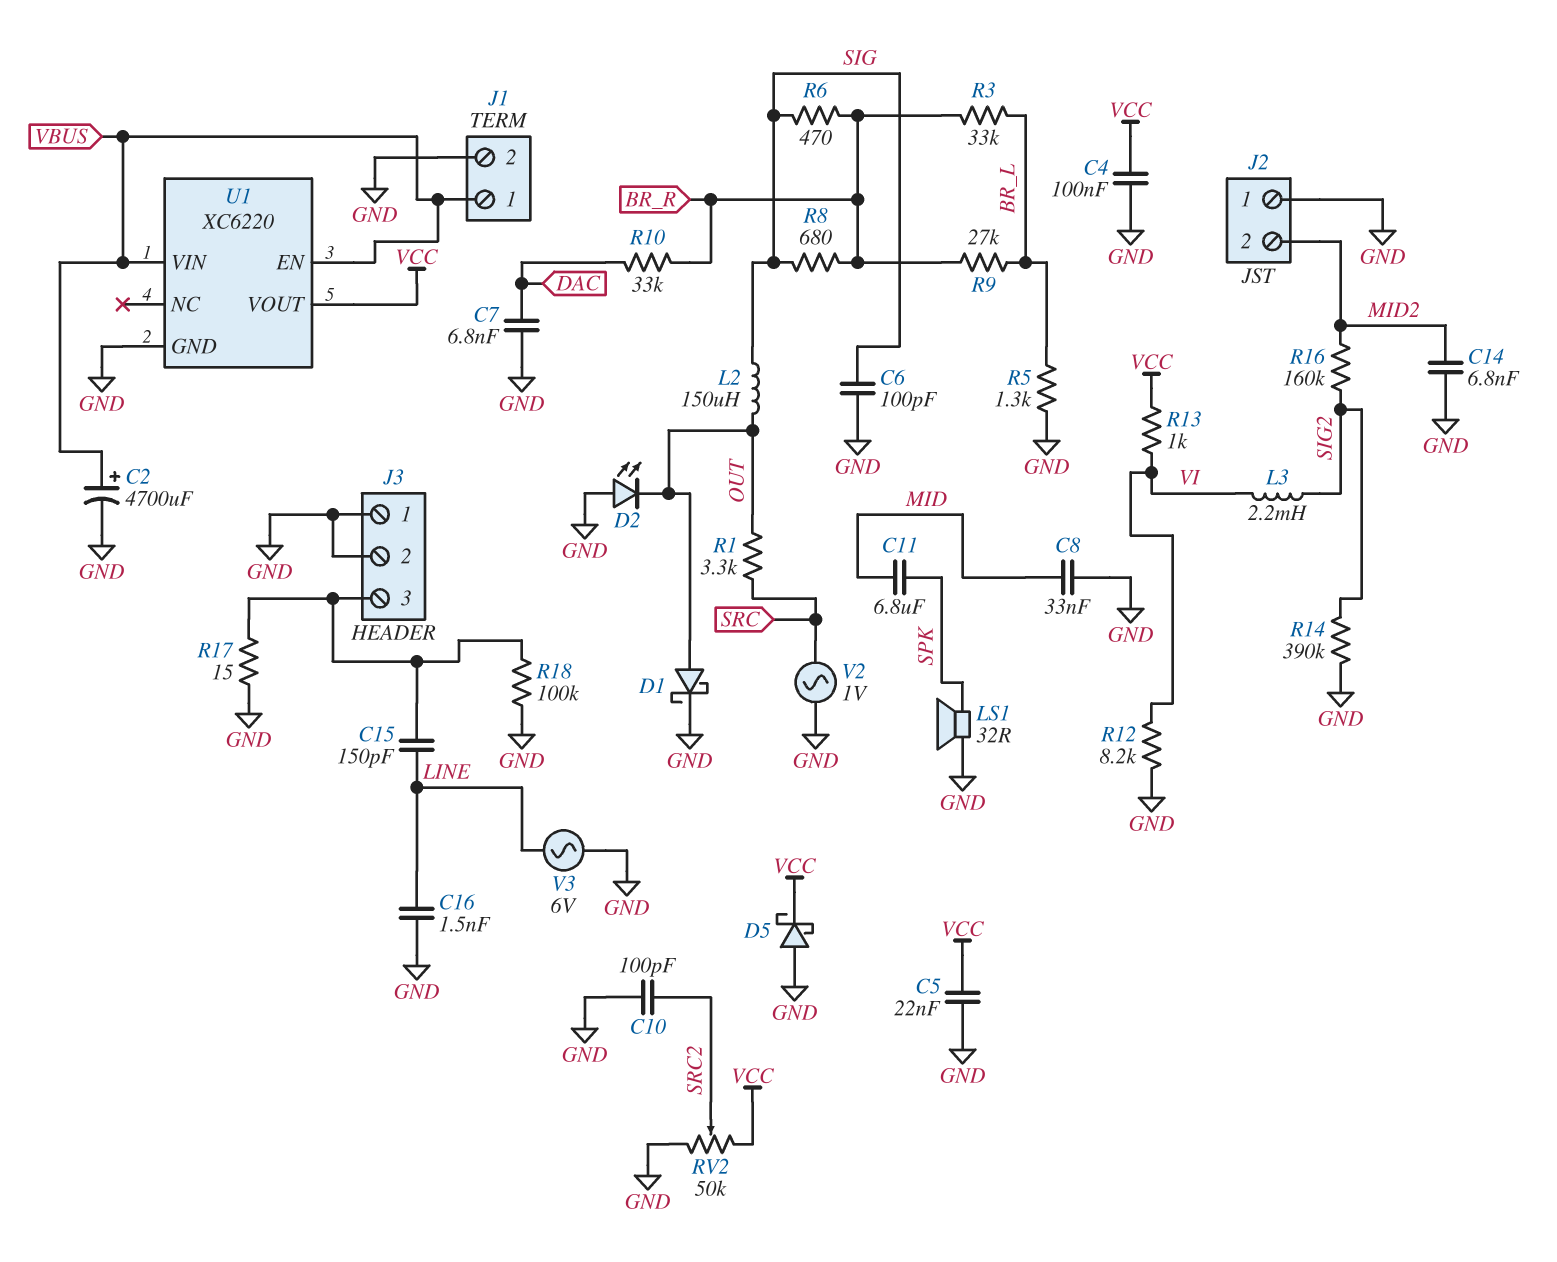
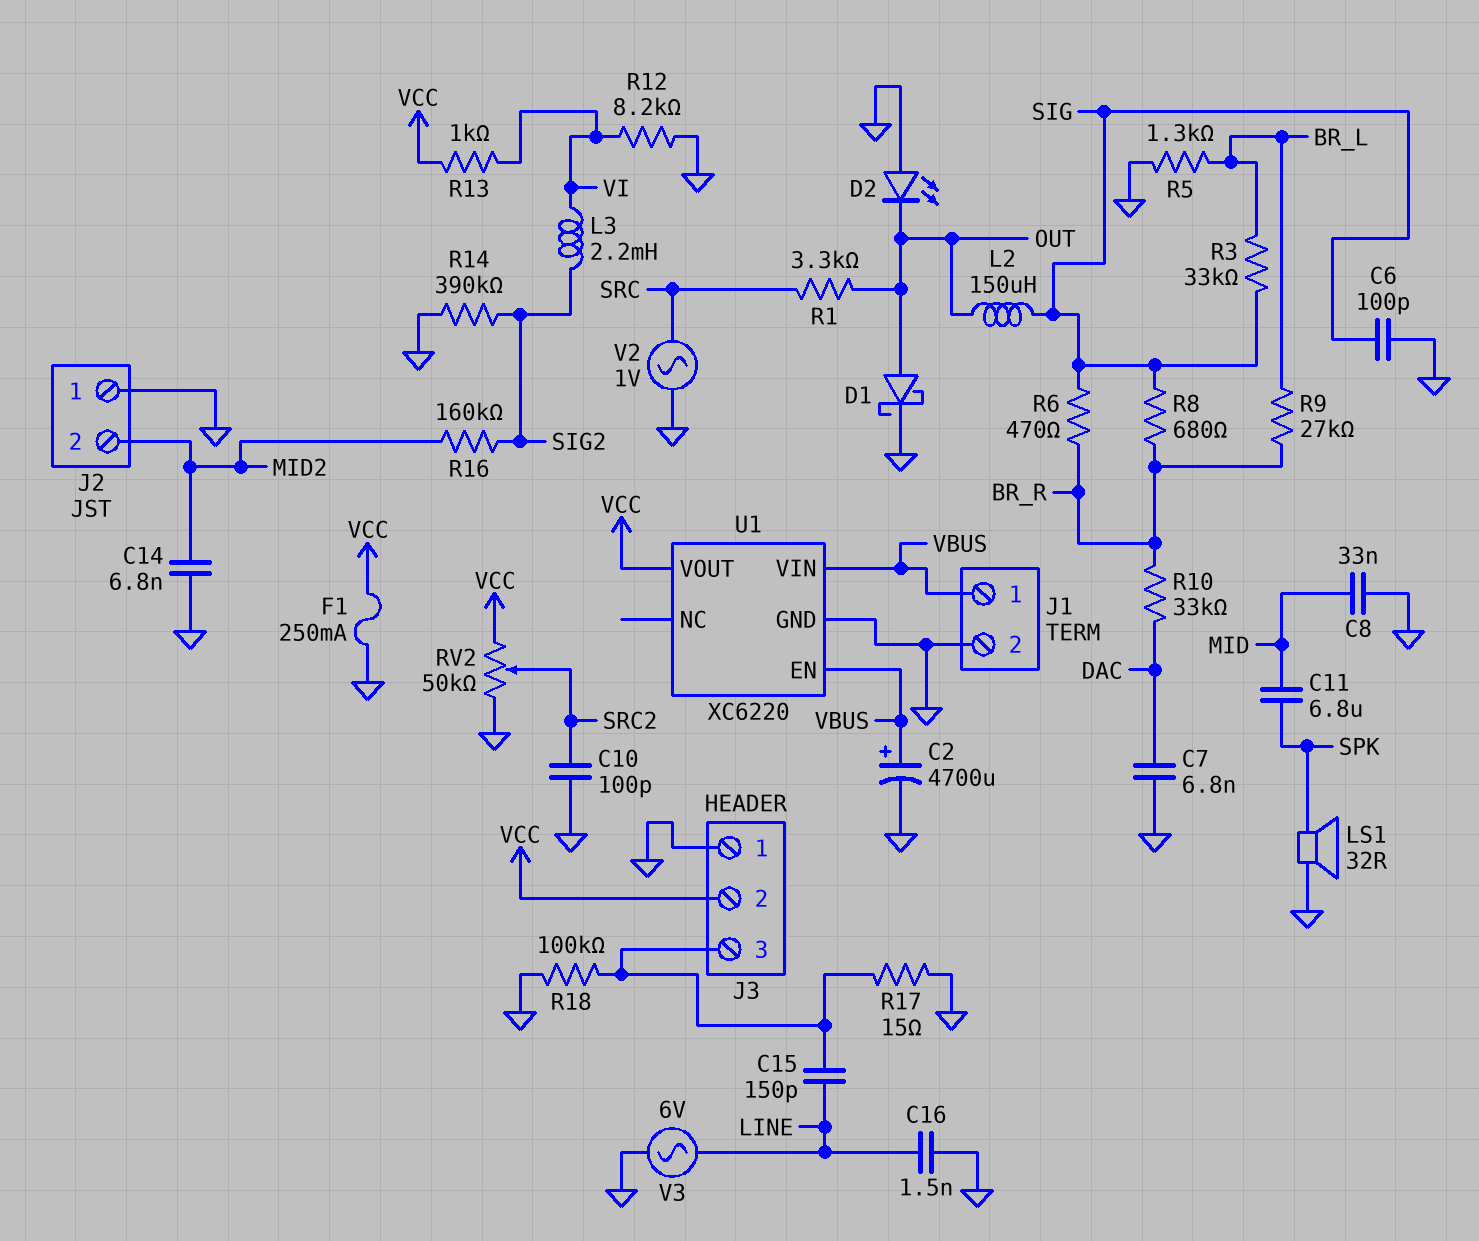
C4: 100nF (GND, VCC) -> none
C5: 22nF (GND, VCC) -> none
D5: schottky (A GND, K VCC) -> none
F1: none -> 250mA (GND, VCC)
J3 pin 2: GND -> VCC
R3: 33k (BR_L, BR_R) -> 33k (BR_L, SIG)

